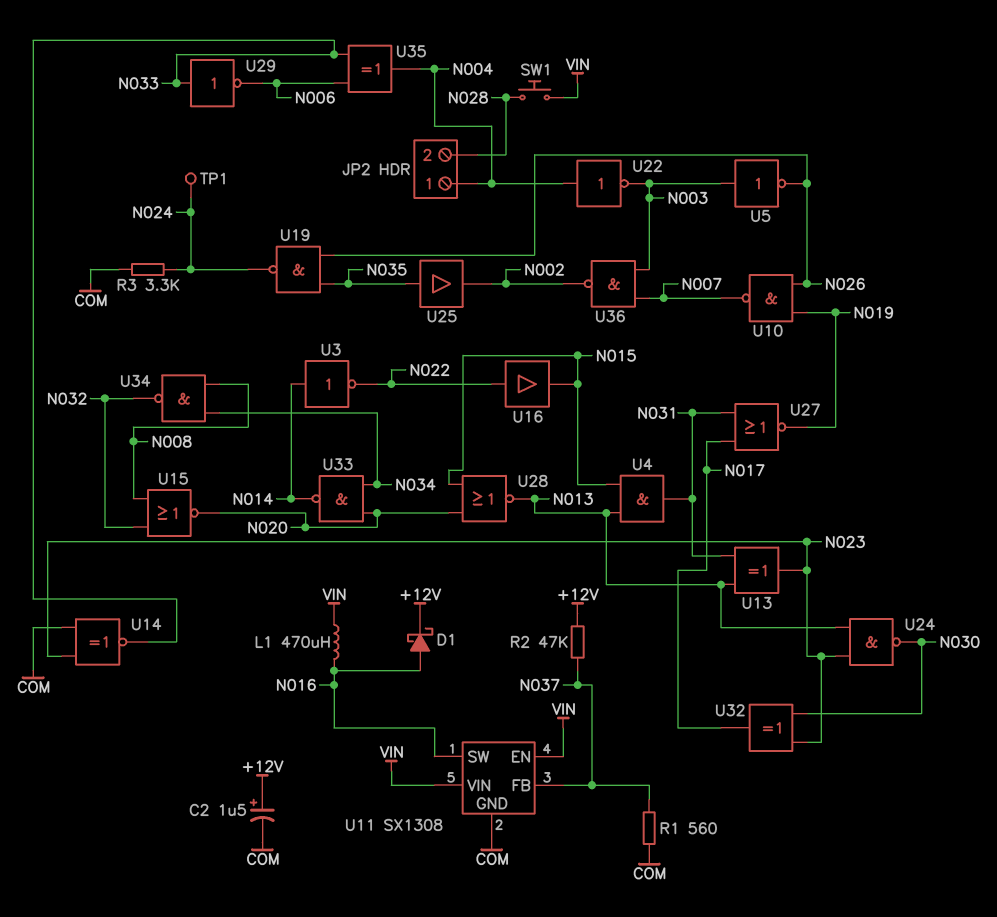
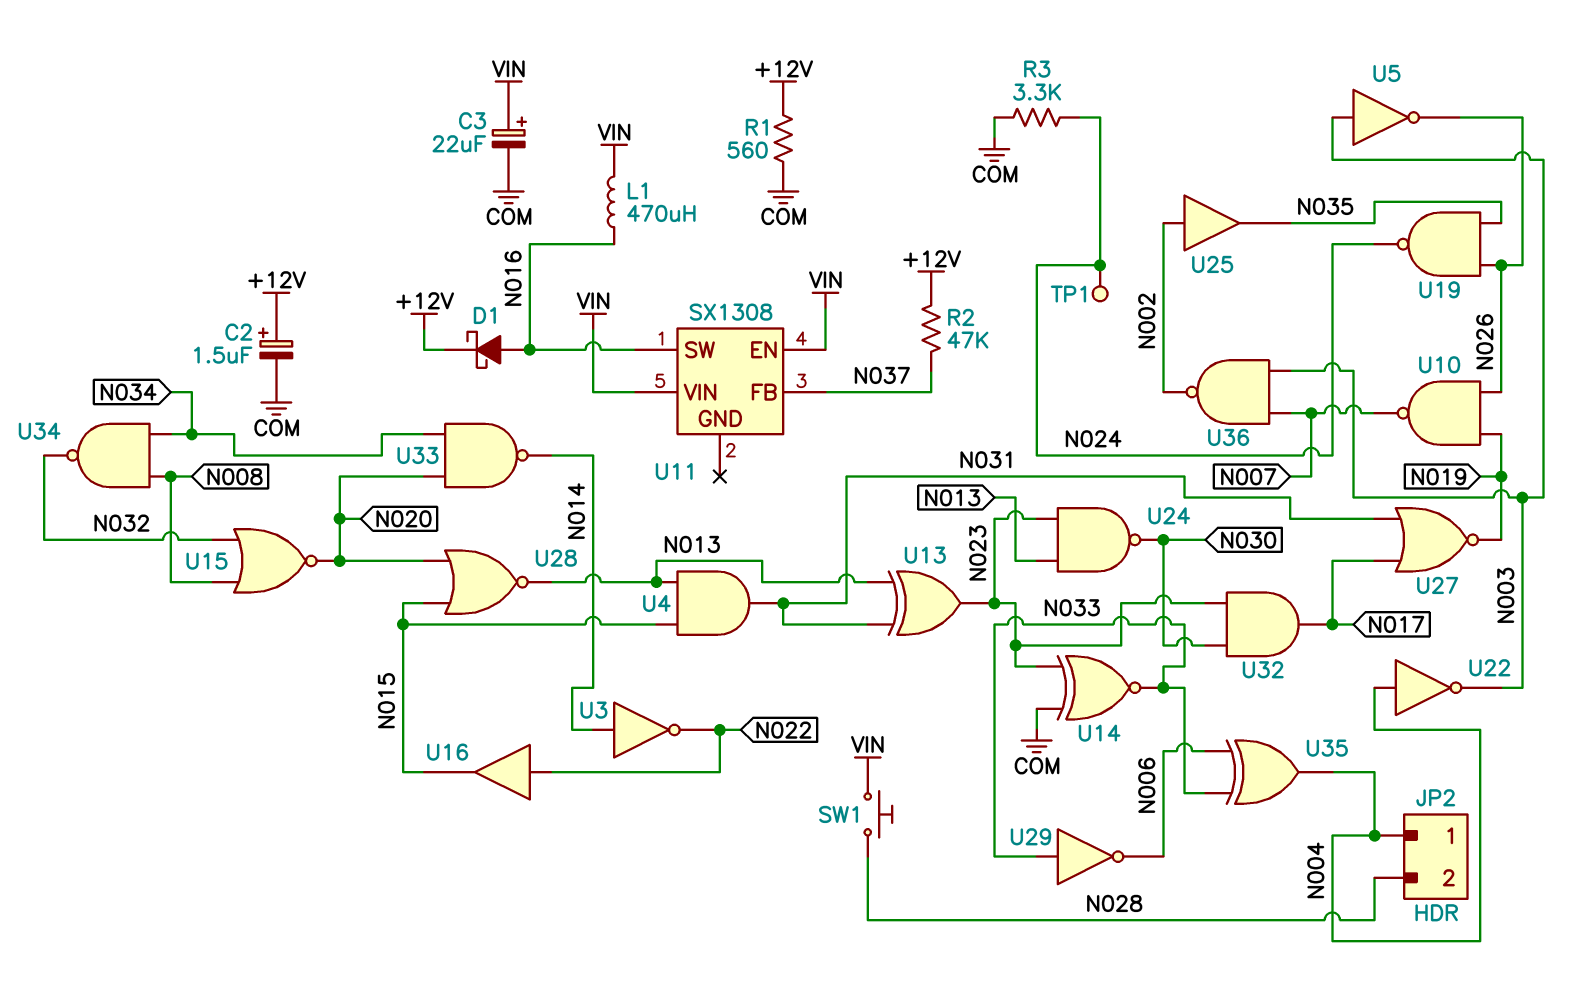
C3: none -> 22uF (plus VIN, minus COM)
R1: 560 (COM, N037) -> 560 (+12V, COM)
U11 pin GND: COM -> none
U25: buffer (in N035, out N002) -> buffer (in N002, out N035)
U32: XOR (in N023, in N030, out N017) -> AND (in N023, in N030, out N017)

